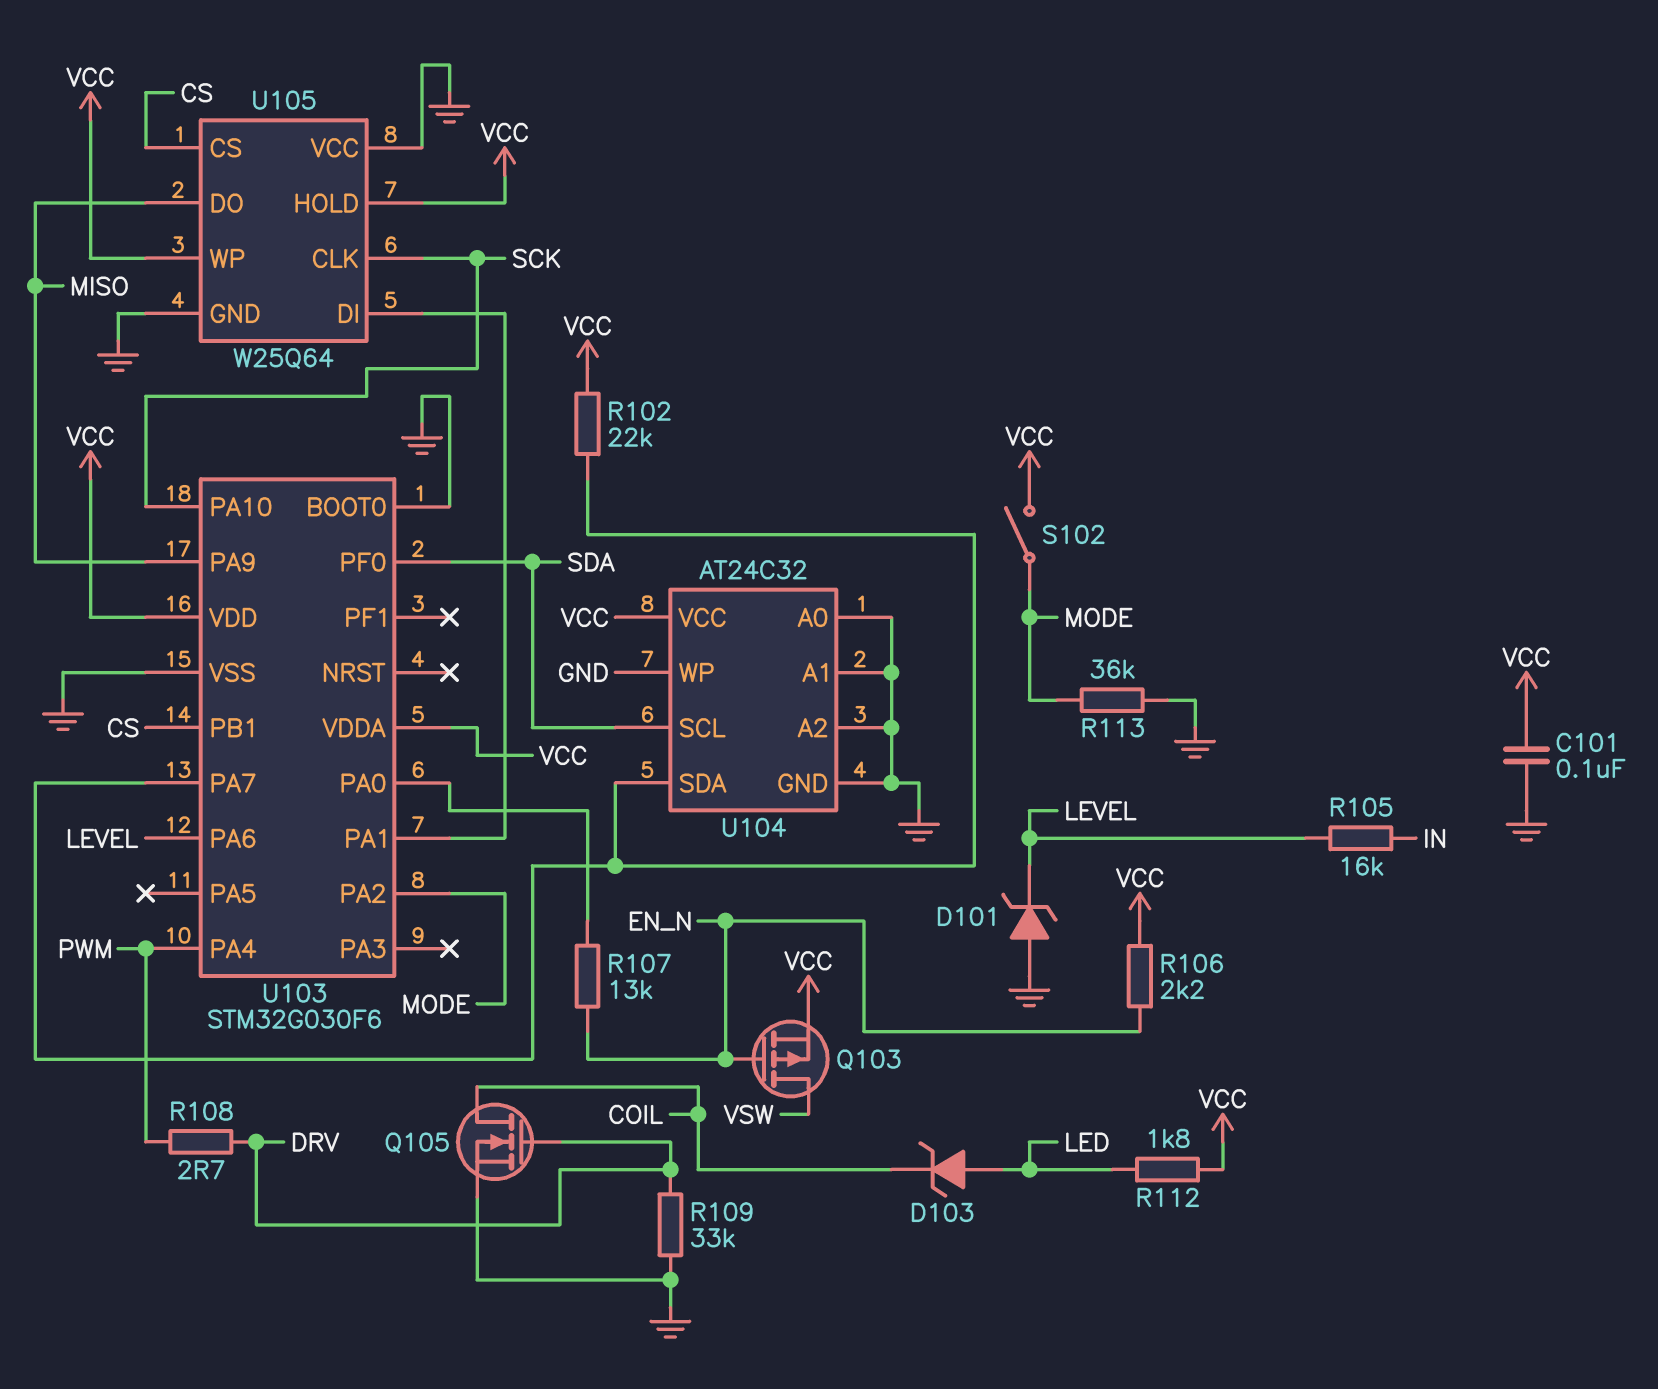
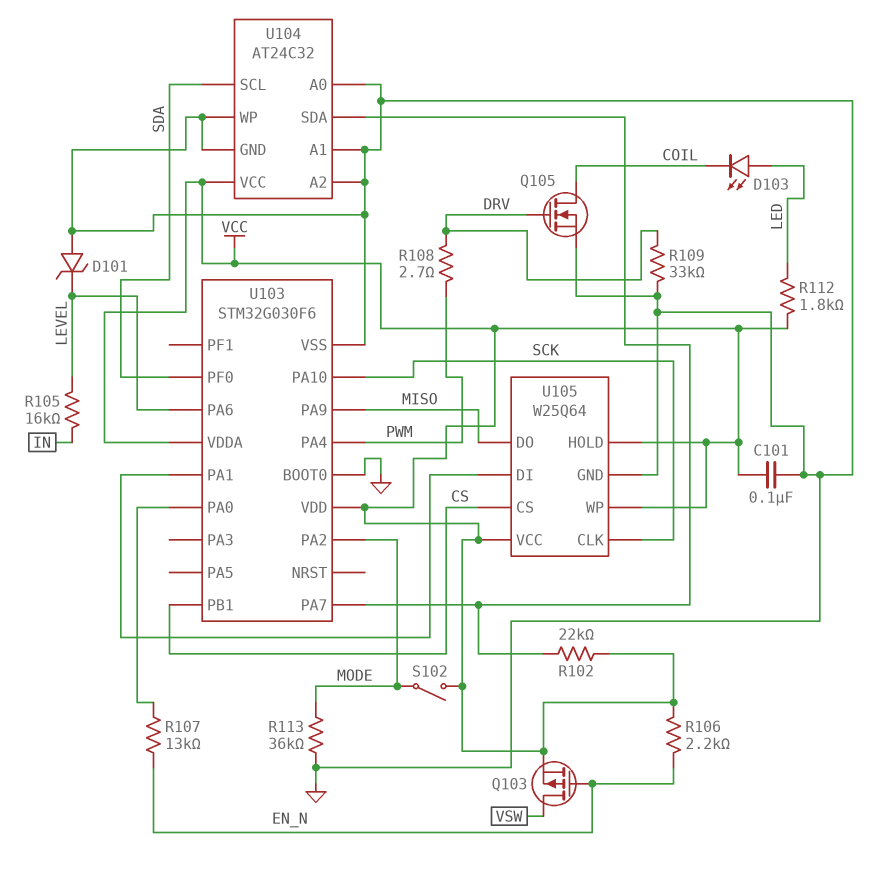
D103: zener (A LED, K COIL) -> LED (A LED, K COIL)
U105 pin VCC: GND -> VCC

